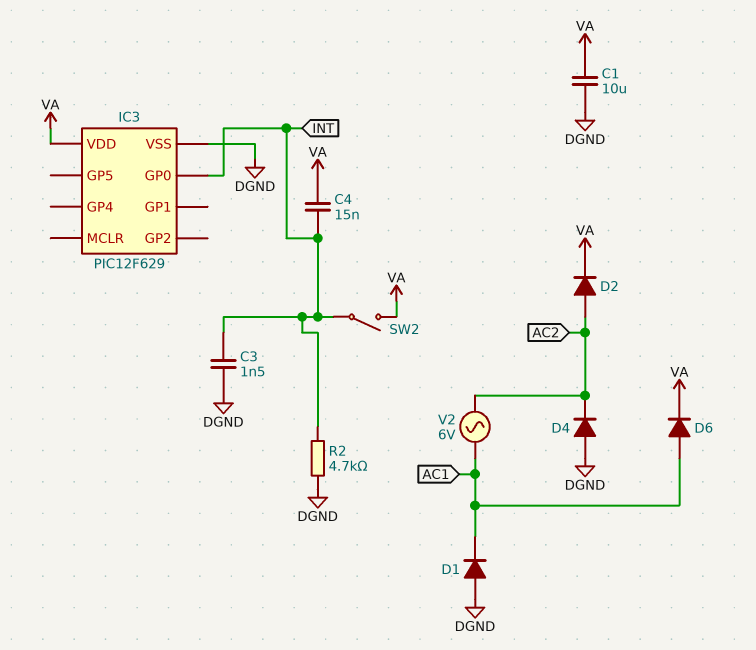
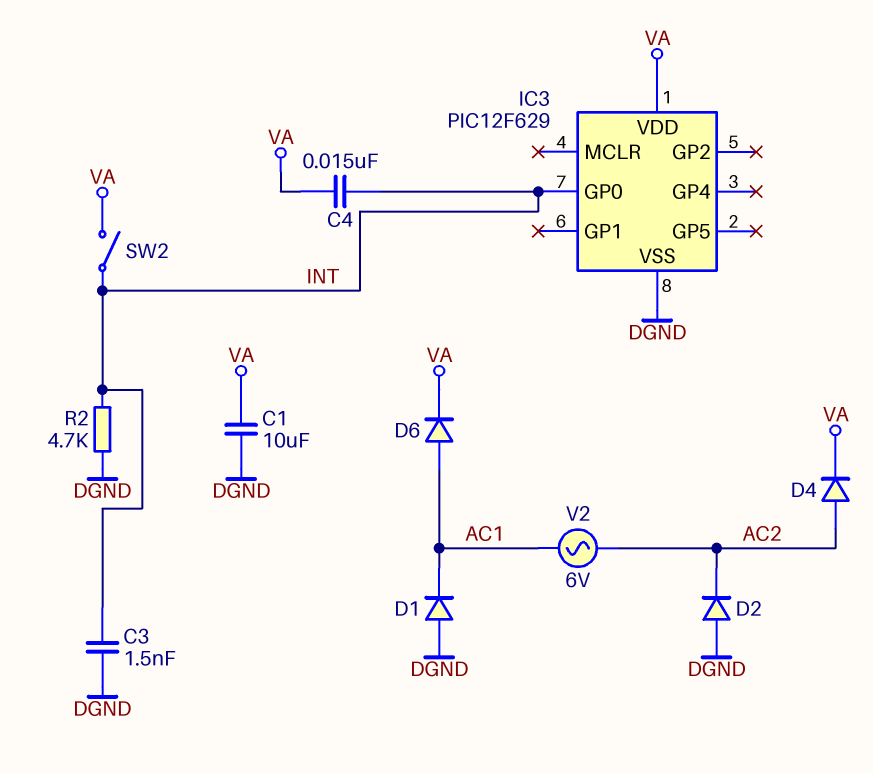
D2: diode (A AC2, K VA) -> diode (A DGND, K AC2)
D4: diode (A DGND, K AC2) -> diode (A AC2, K VA)

